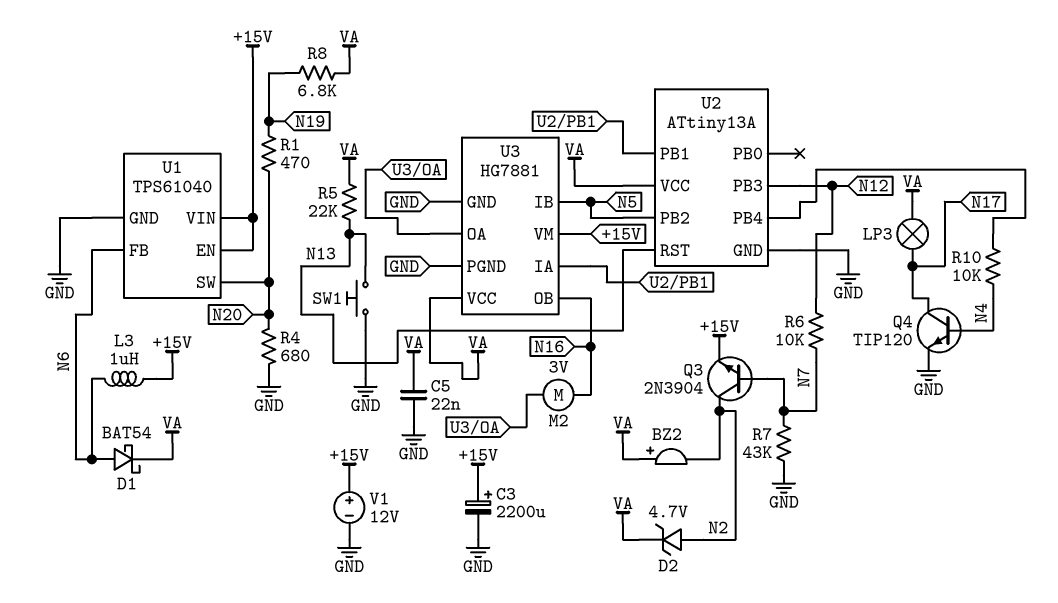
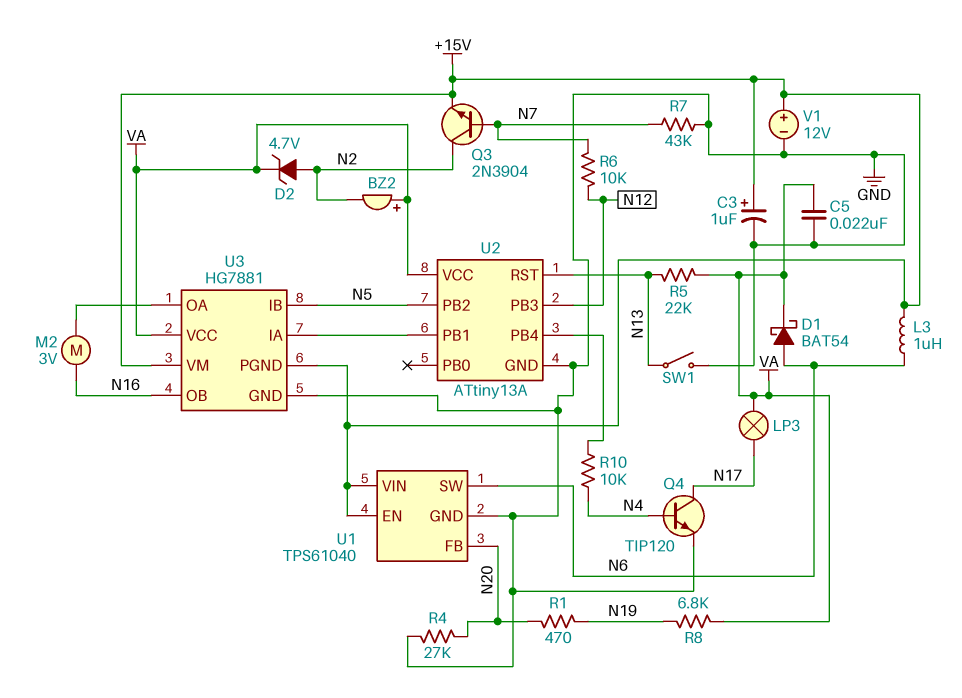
C3: 2200uF (plus +15V, minus GND) -> 1uF (plus +15V, minus GND)
R4: 680 (GND, N20) -> 27k (GND, N20)
SW1: button (GND, N13) -> switch (GND, N13)
U1 pin FB: N6 -> N20
U1 pin SW: N20 -> N6
U3 pin PGND: GND -> +15V

